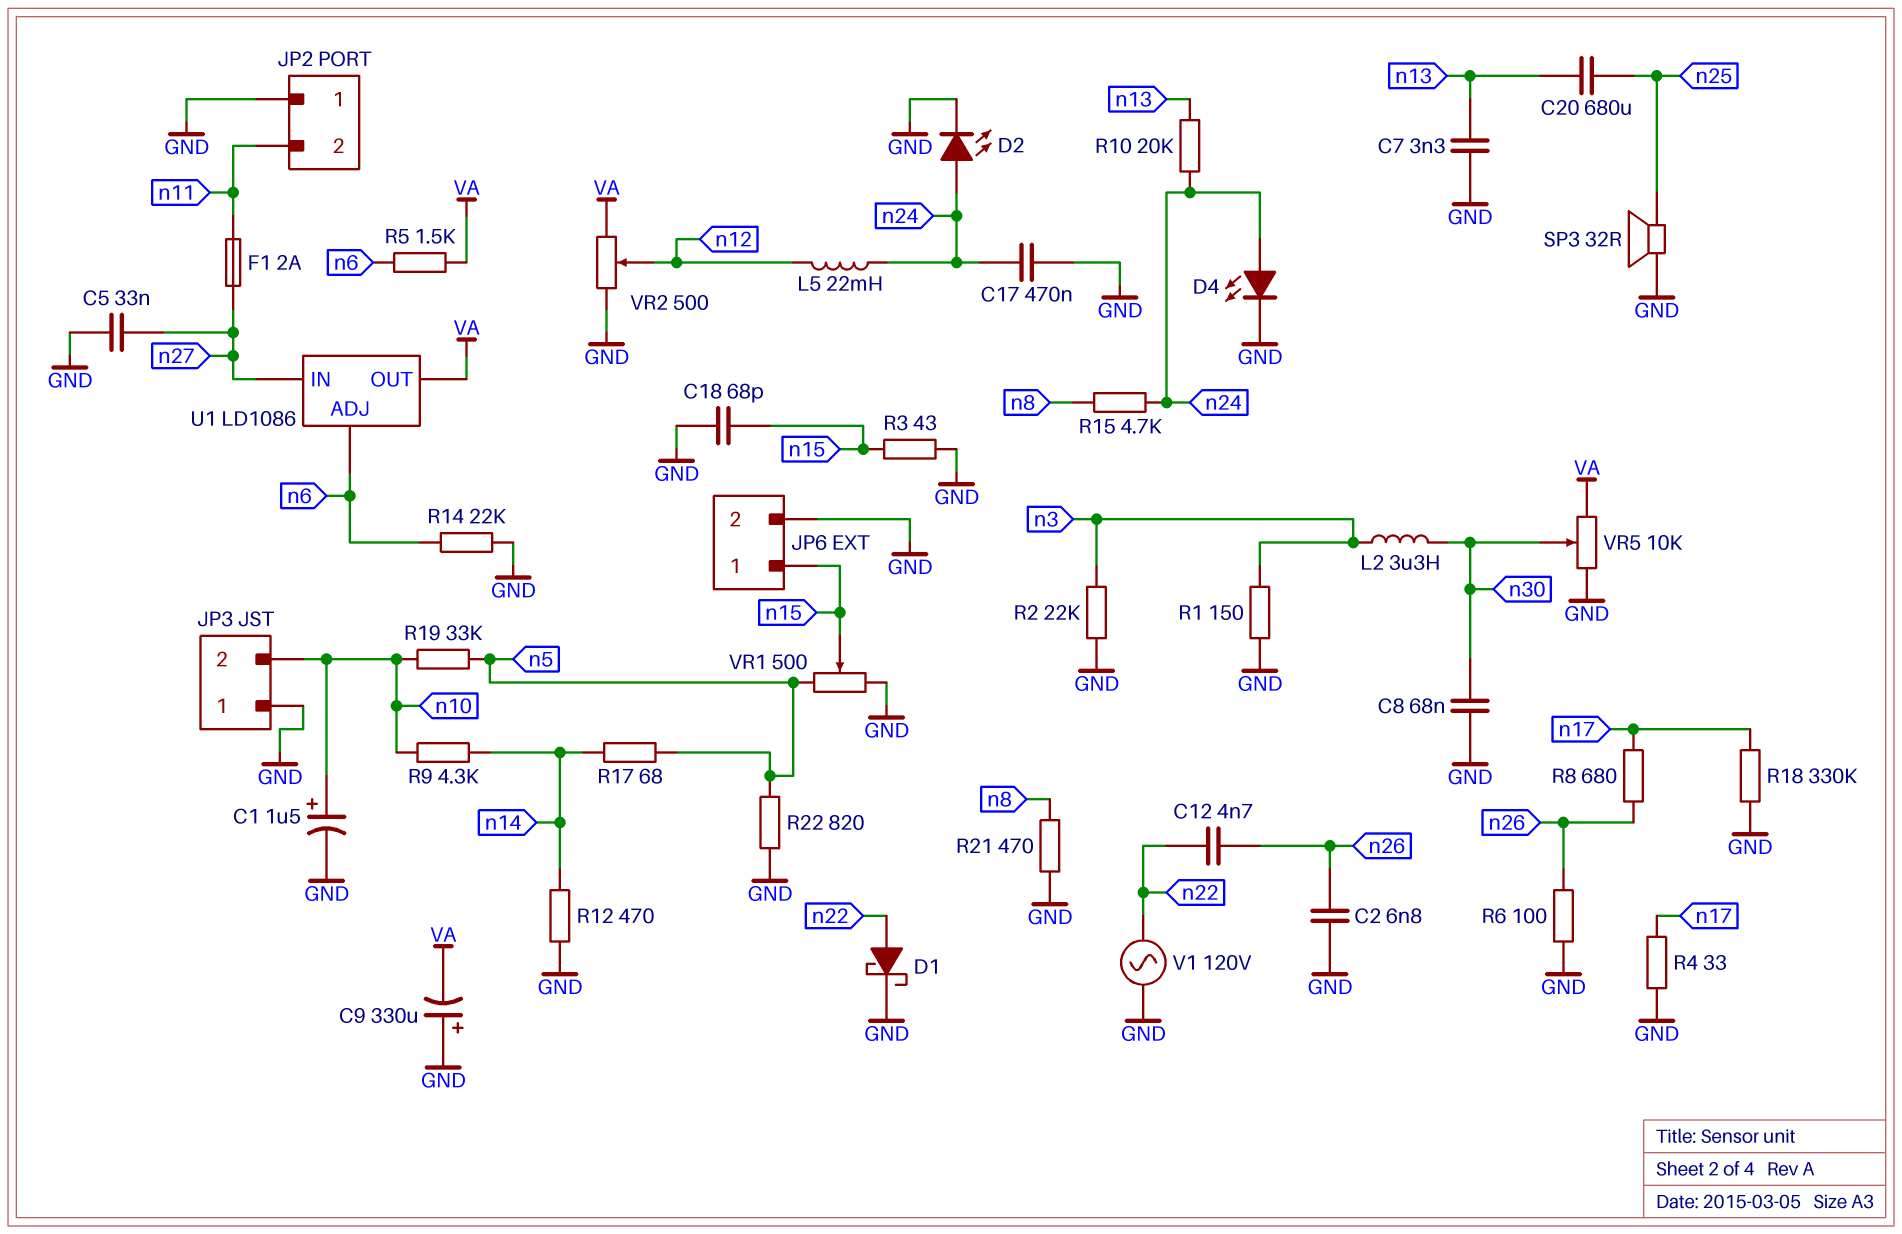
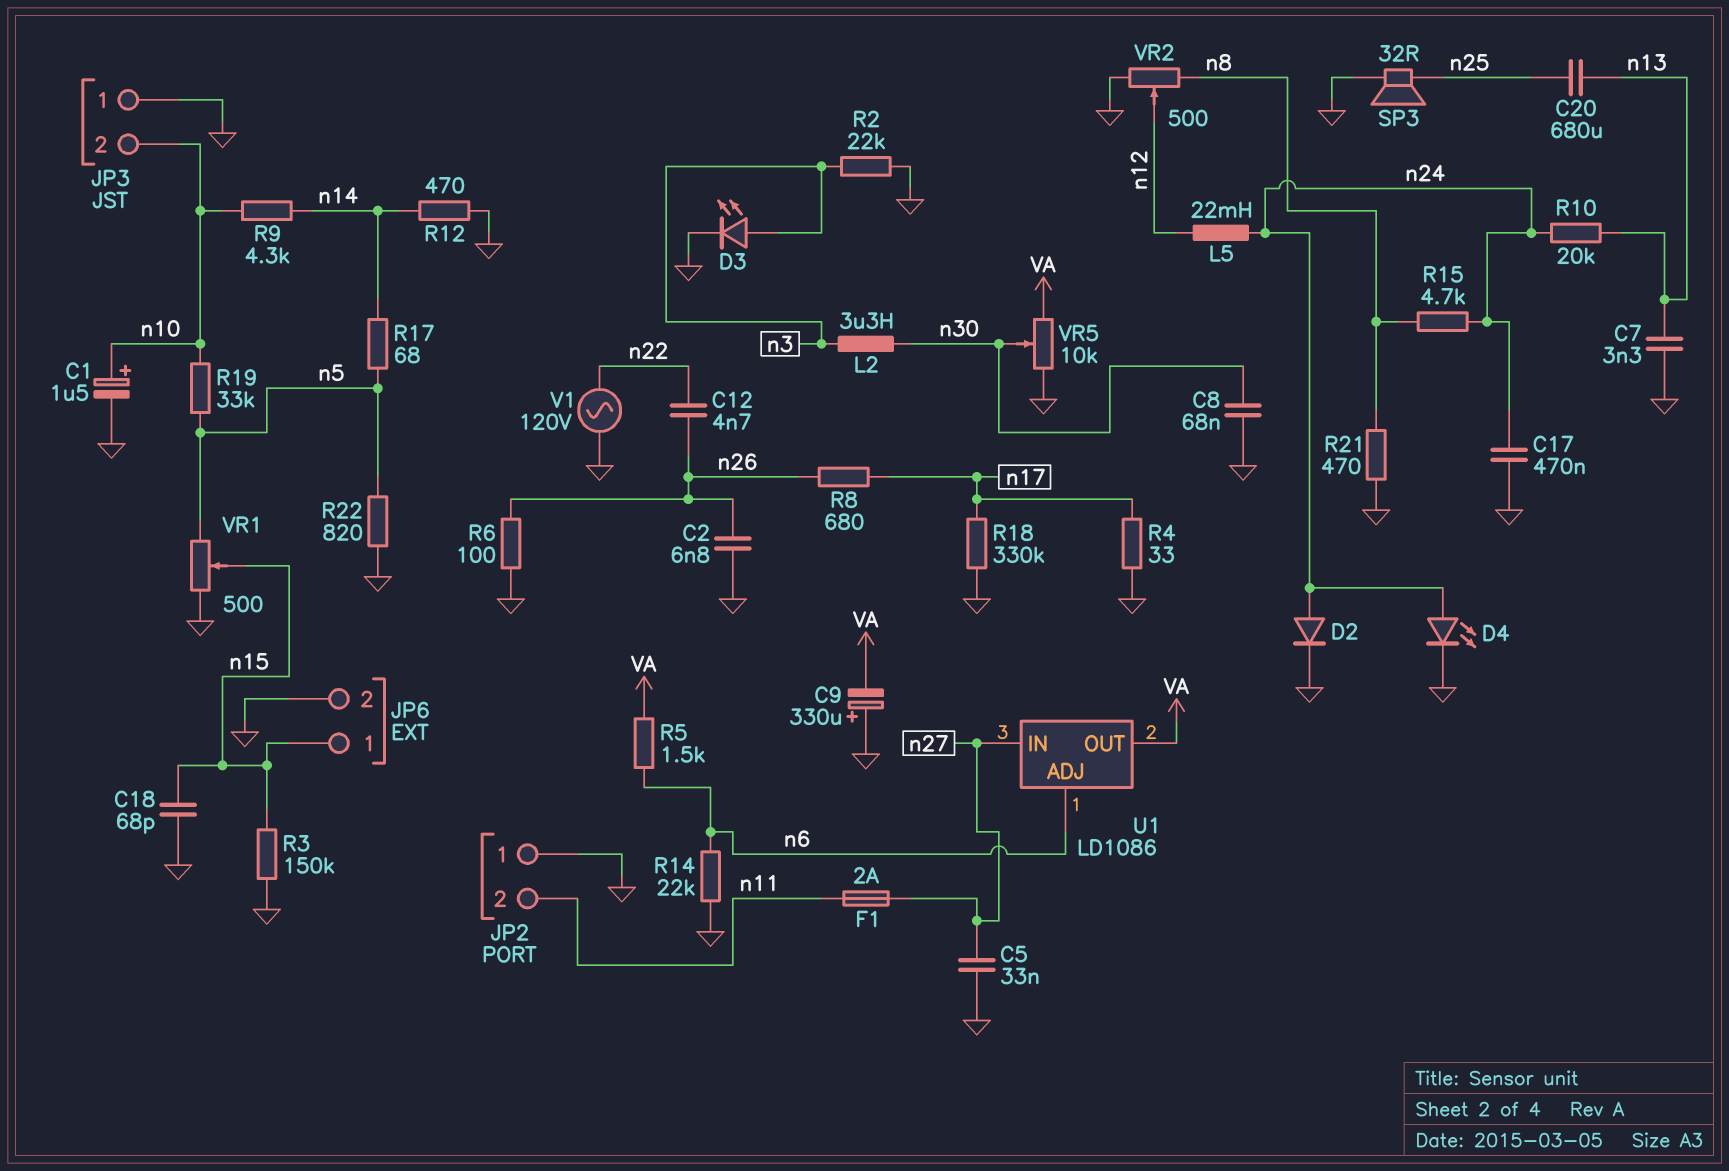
D1: schottky (A n22, K GND) -> none
D2: LED (A n24, K GND) -> diode (A n24, K GND)
D3: none -> LED (A n3, K GND)
R1: 150 (GND, n3) -> none
R3: 43 (GND, n15) -> 150k (GND, n15)
VR2: 500 (GND, VA, wiper n12) -> 500 (GND, n8, wiper n12)

